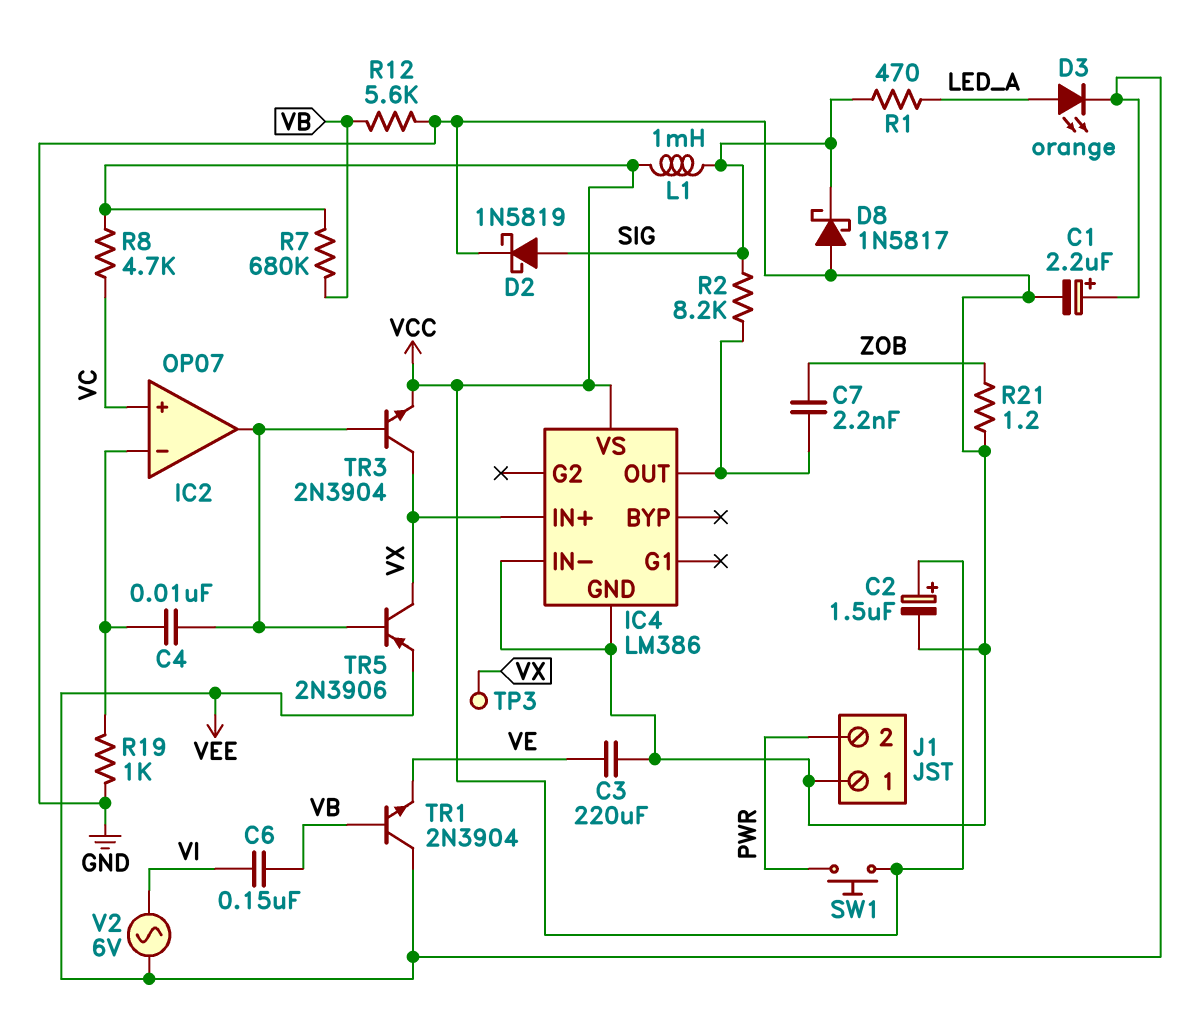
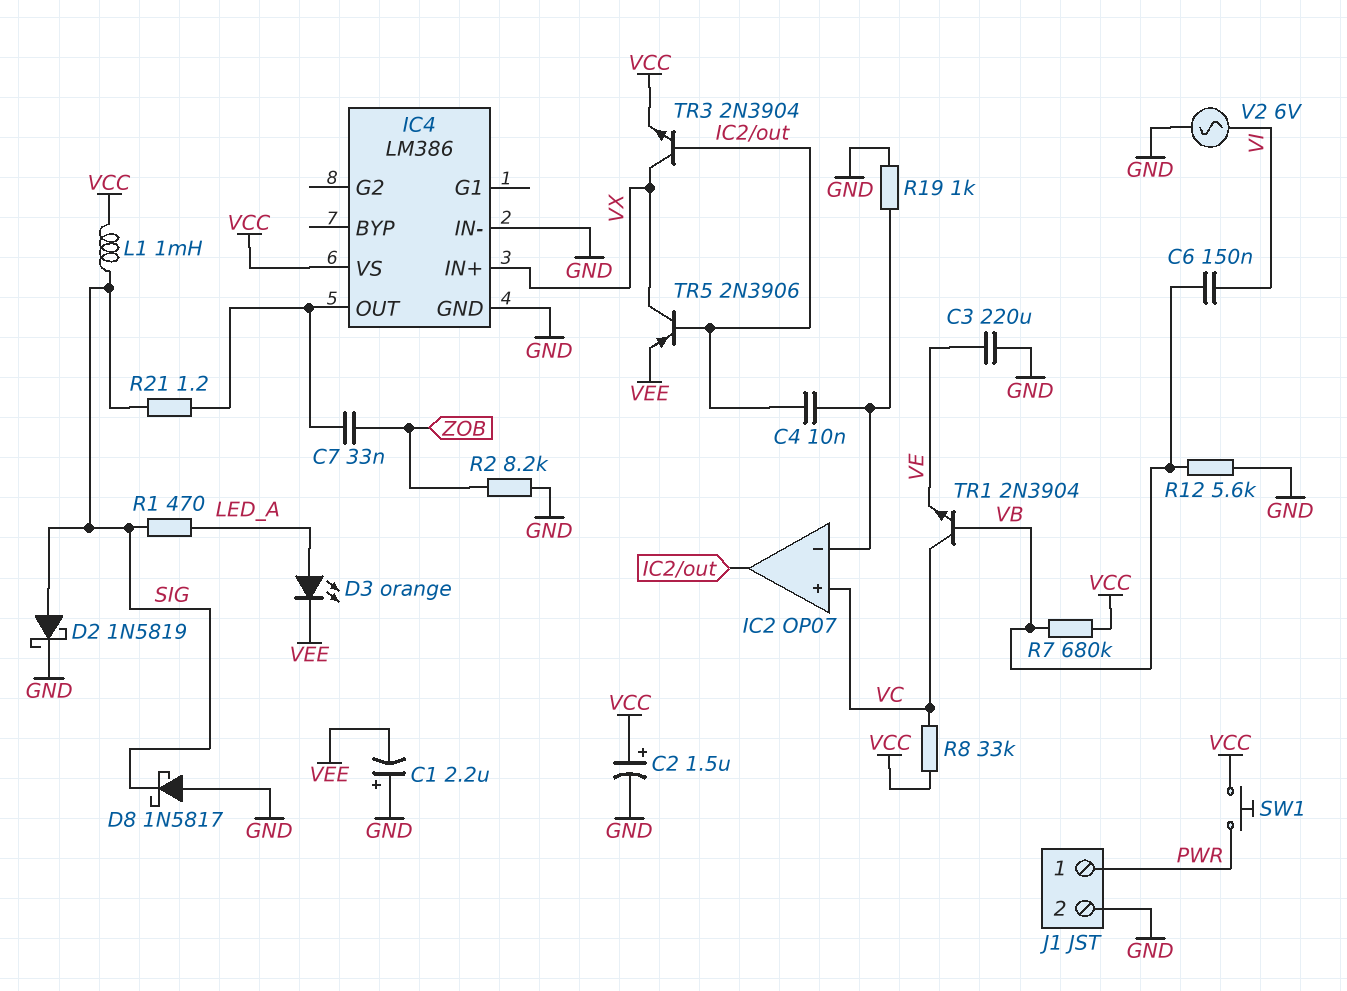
C1: 2.2uF (plus VEE, minus GND) -> 2.2uF (plus GND, minus VEE)
C7: 2.2nF (IC4/OUT, ZOB) -> 33nF (IC4/OUT, ZOB)
J1 pin 1: GND -> PWR
J1 pin 2: PWR -> GND
R2: 8.2k (IC4/OUT, SIG) -> 8.2k (GND, ZOB)
R8: 4.7k (VC, VCC) -> 33k (VC, VCC)
R21: 1.2 (GND, ZOB) -> 1.2 (IC4/OUT, SIG)
TP3: test point (VX) -> none
TR1: NPN 2N3904 (B VB, C VEE, E VE) -> NPN 2N3904 (B VB, C VC, E VE)
V2: AC 6V (VEE, VI) -> AC 6V (GND, VI)

